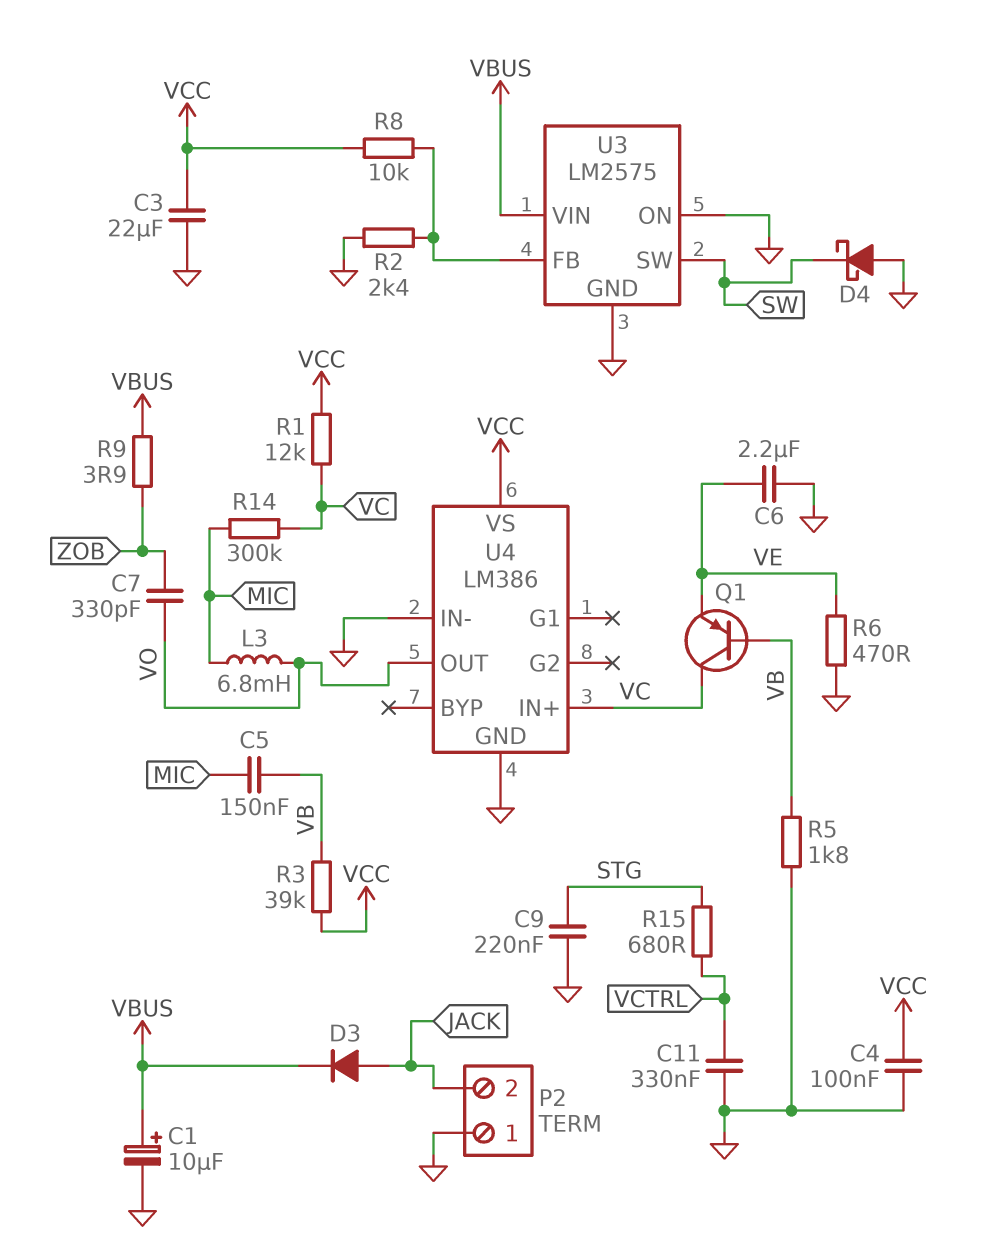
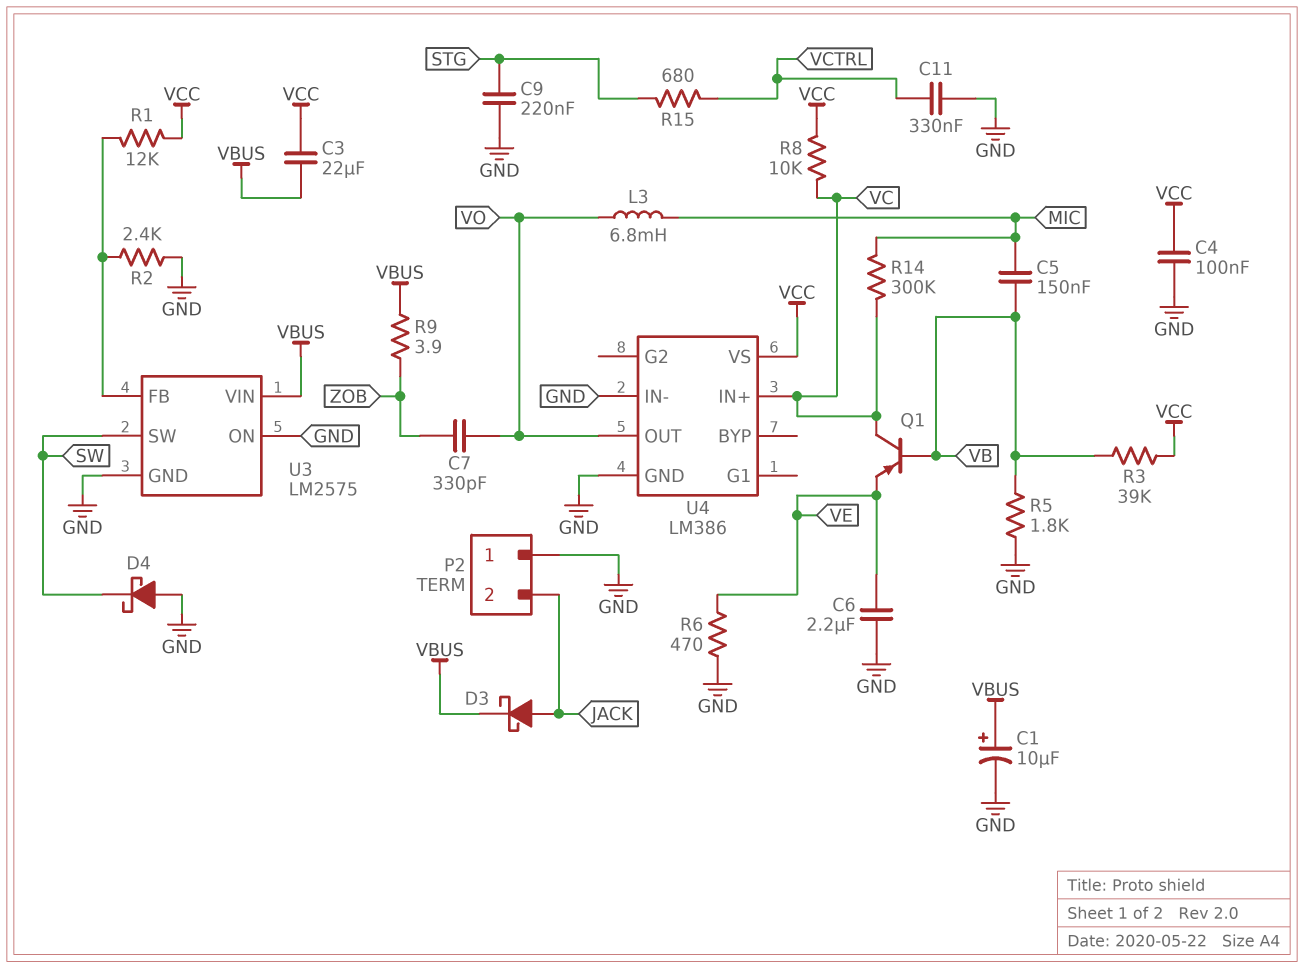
C3: 22uF (GND, VCC) -> 22uF (VBUS, VCC)
D3: diode (A JACK, K VBUS) -> schottky (A JACK, K VBUS)
R1: 12k (VC, VCC) -> 12k (U3/FB, VCC)
R8: 10k (U3/FB, VCC) -> 10k (VC, VCC)

